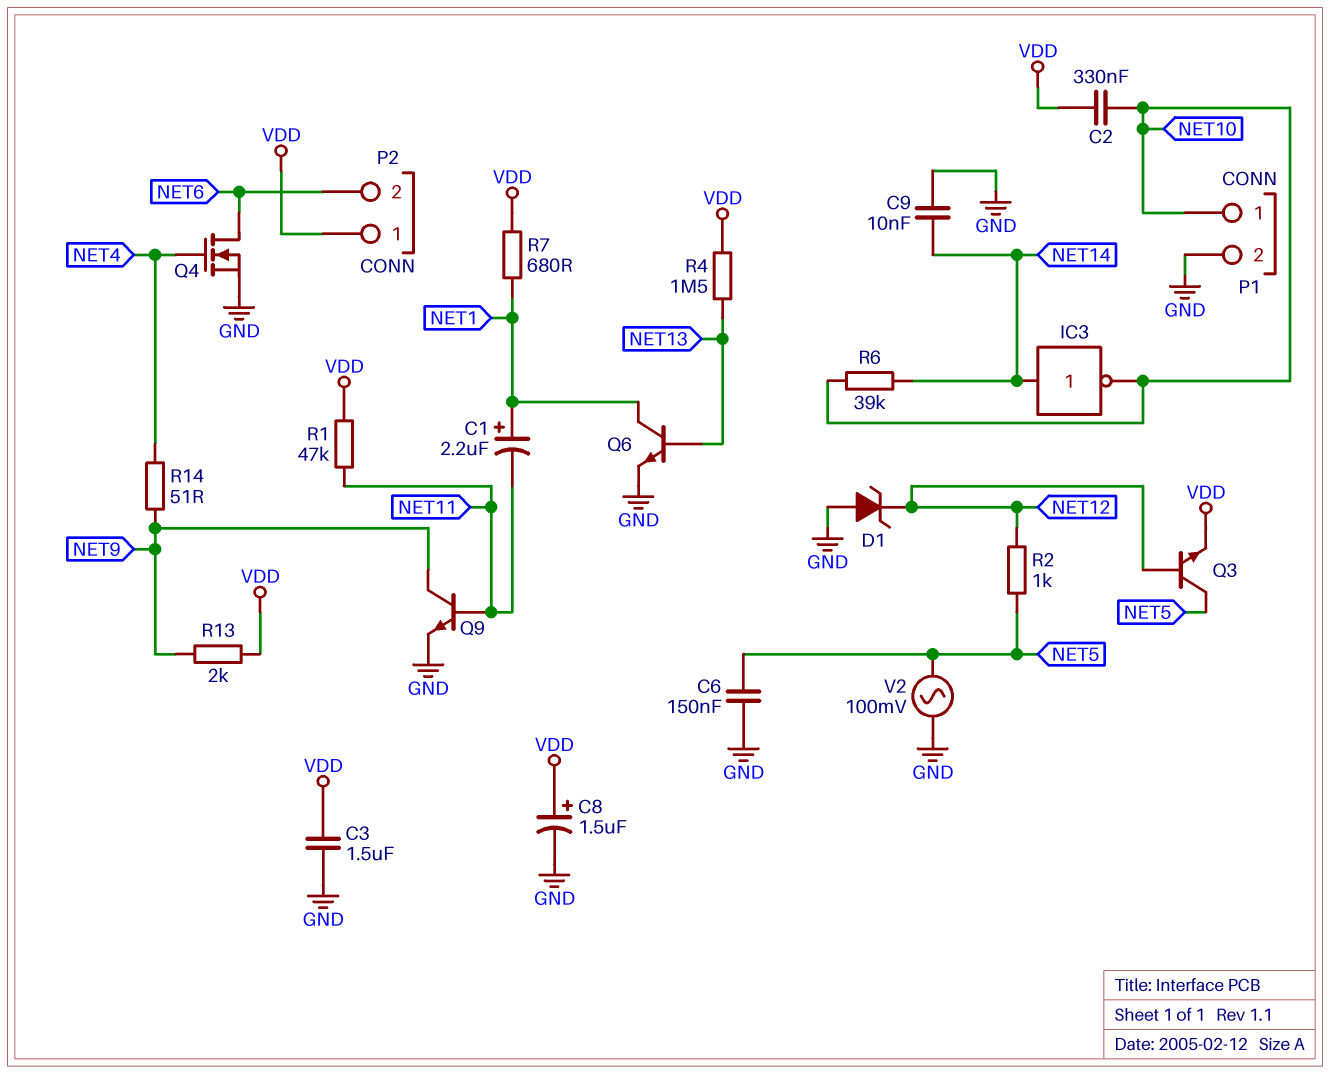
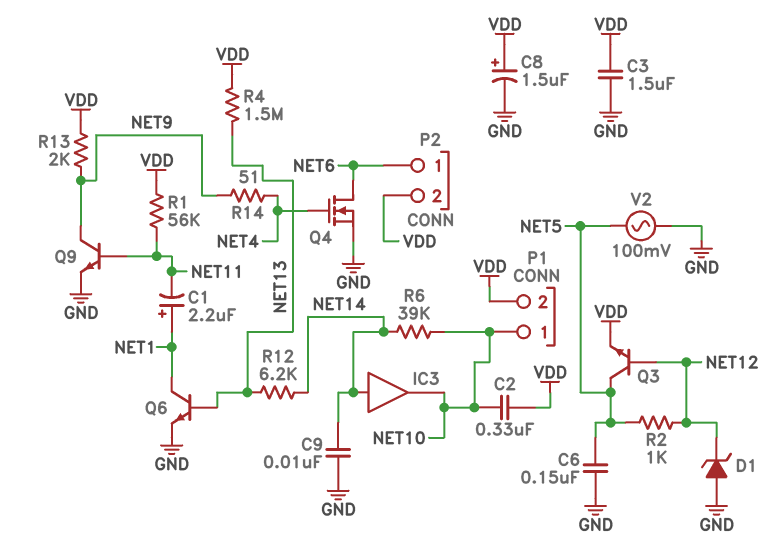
IC3: NOT (in NET14, out NET10) -> buffer (in NET14, out NET10)
P1 pin 2: GND -> VDD
P2 pin 1: VDD -> NET6
P2 pin 2: NET6 -> VDD
R1: 47k (NET11, VDD) -> 56k (NET11, VDD)
R7: 680 (NET1, VDD) -> none
R12: none -> 6.2k (NET13, NET14)

